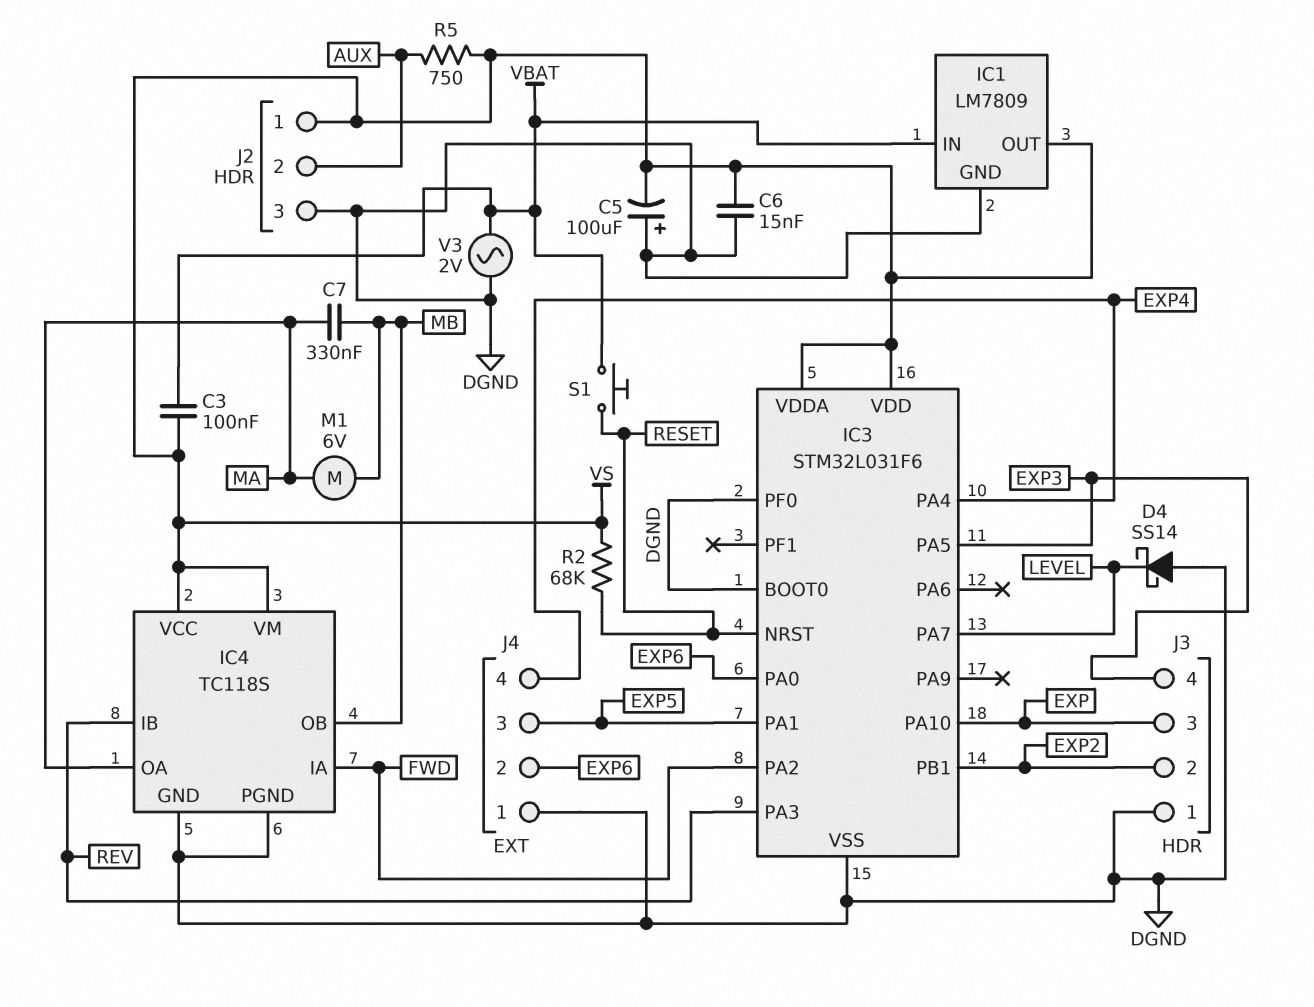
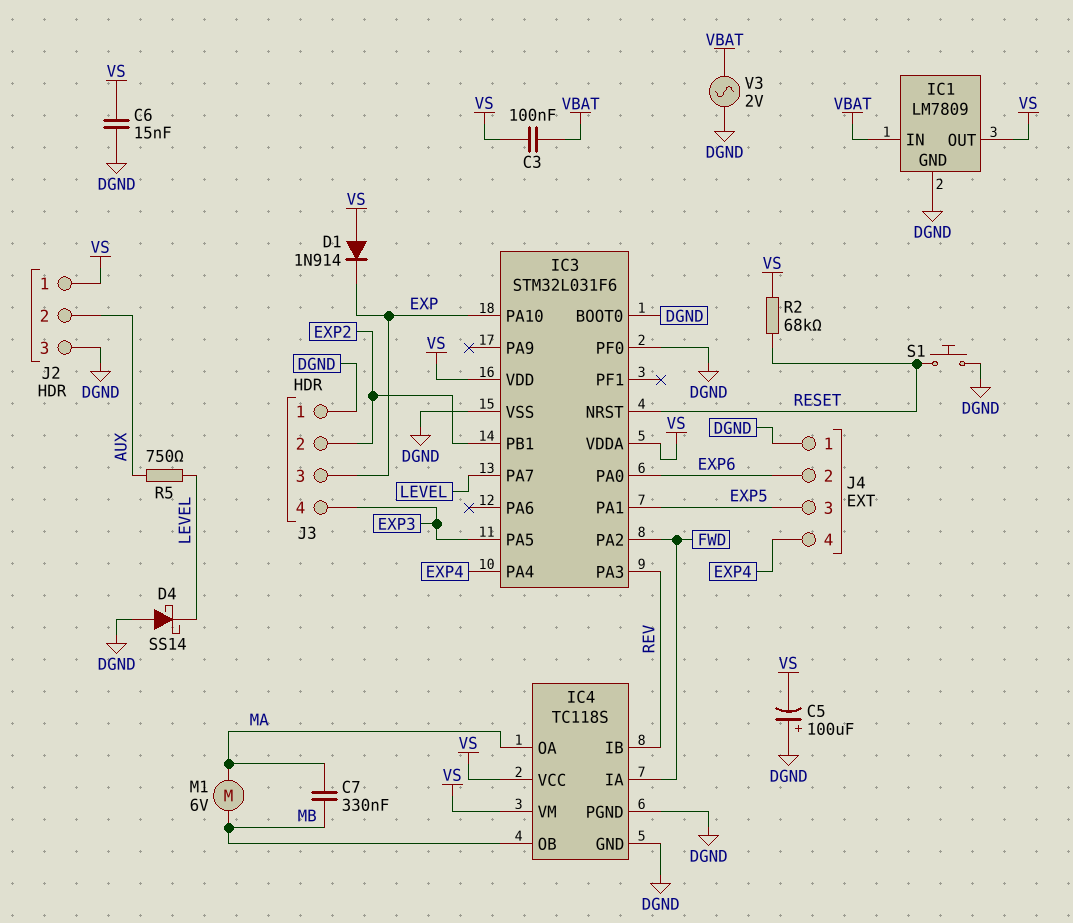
D1: none -> diode 1N914 (A VS, K EXP)
R5: 750 (AUX, VS) -> 750 (AUX, LEVEL)
S1: button (RESET, VBAT) -> button (DGND, RESET)

